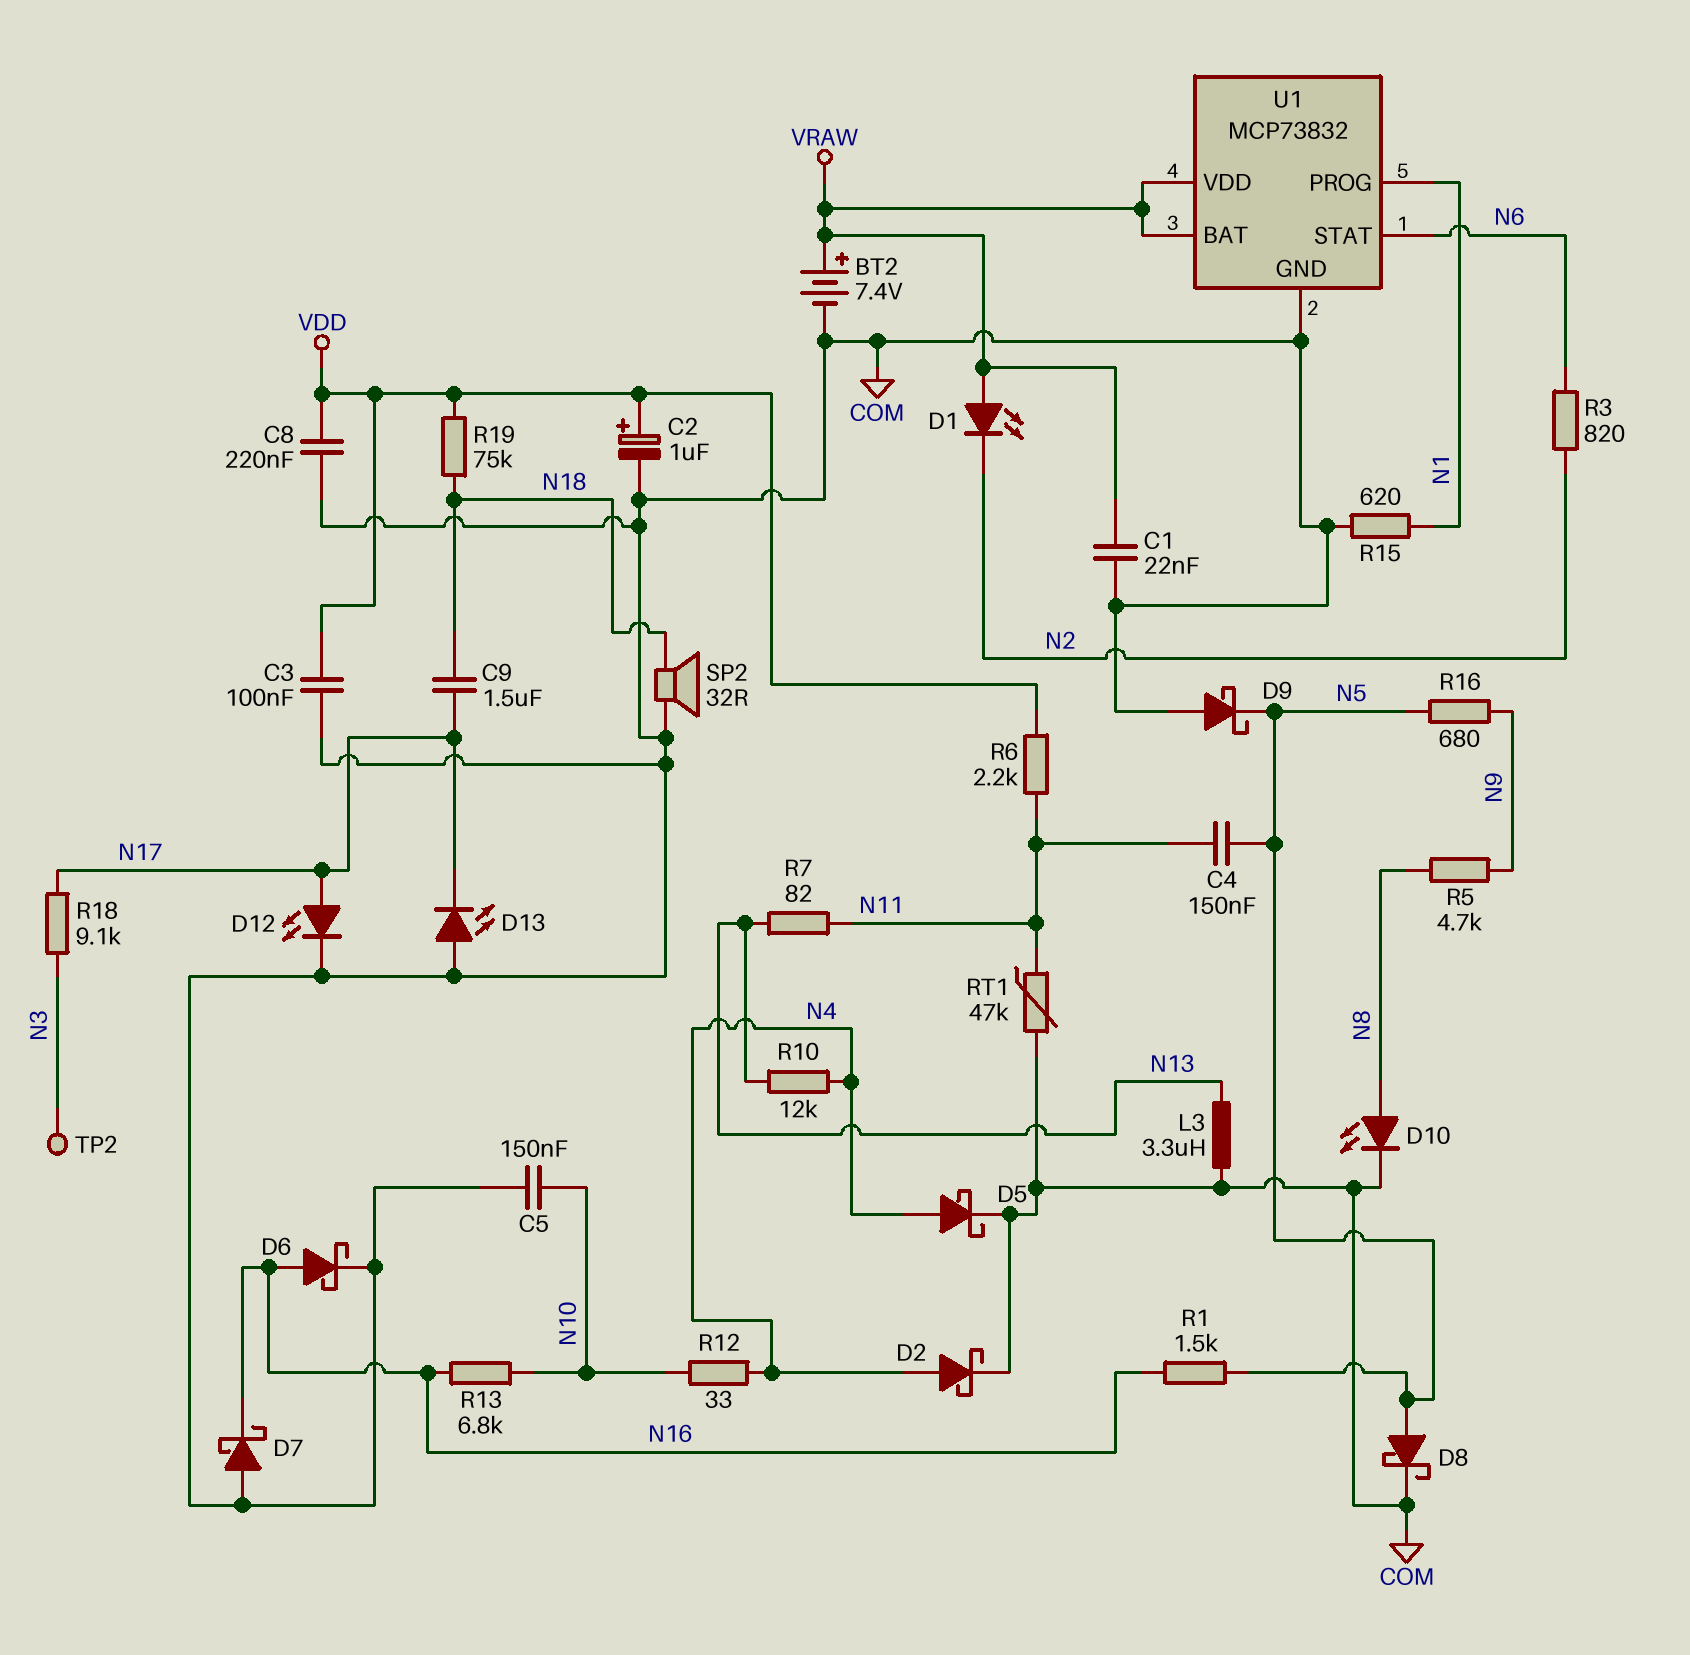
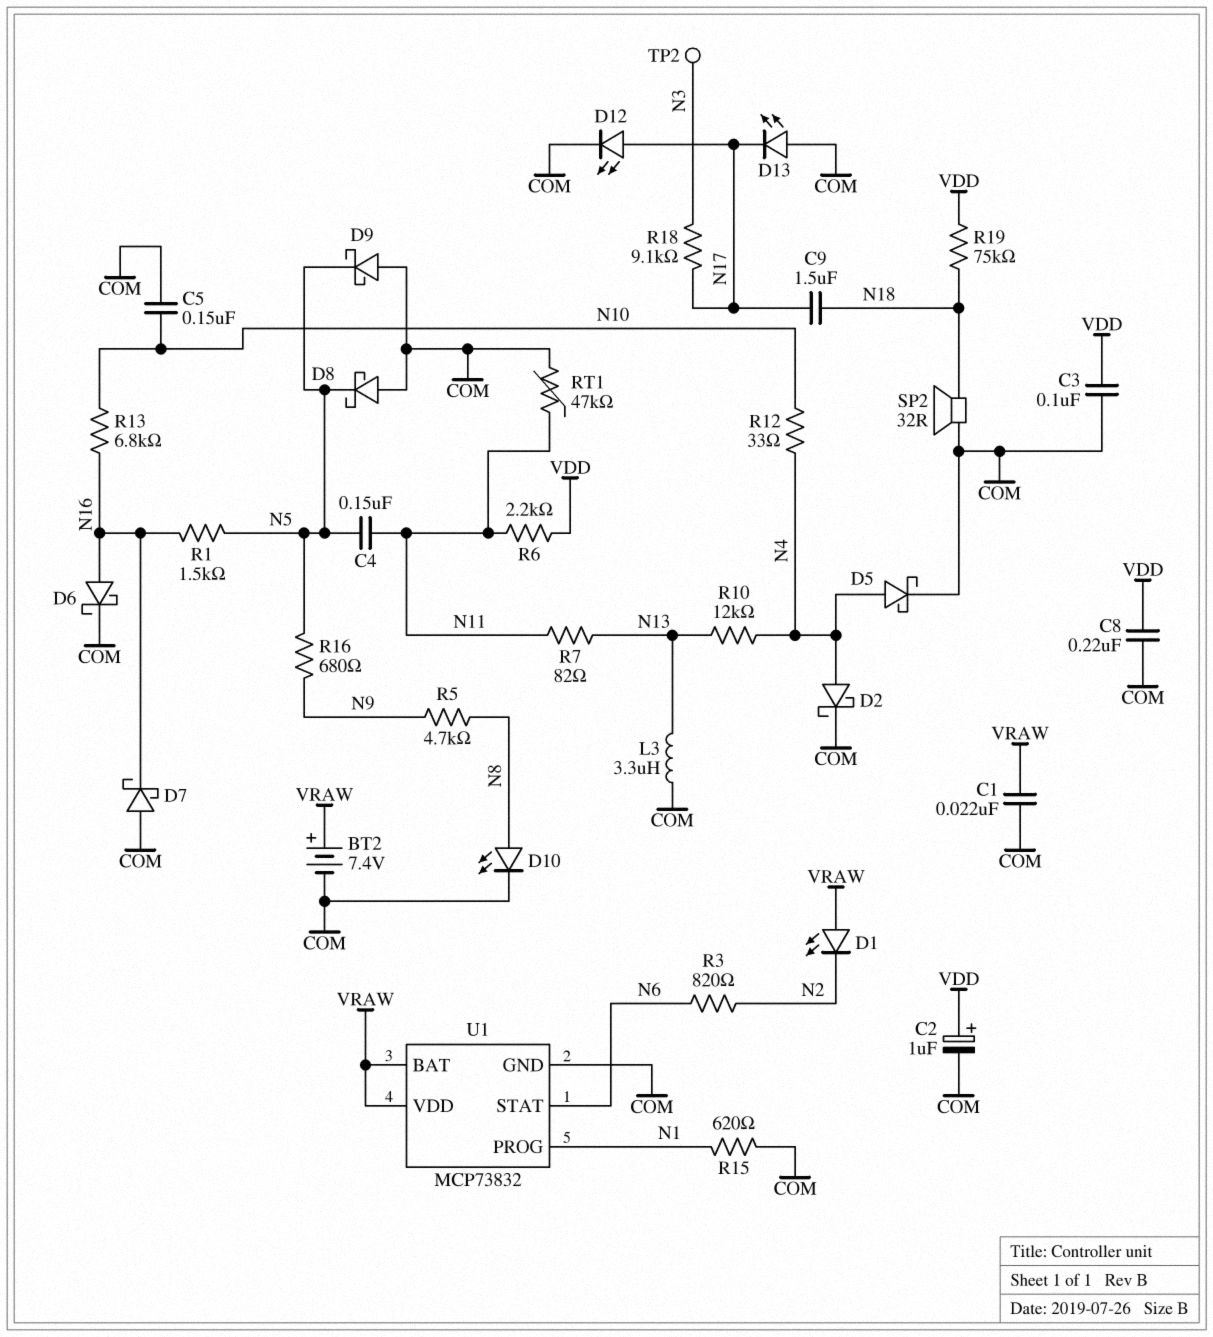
D8: schottky (A N5, K COM) -> schottky (A COM, K N5)

